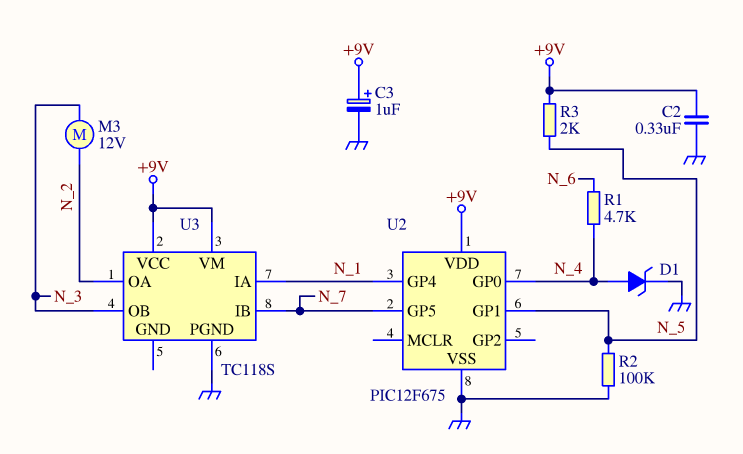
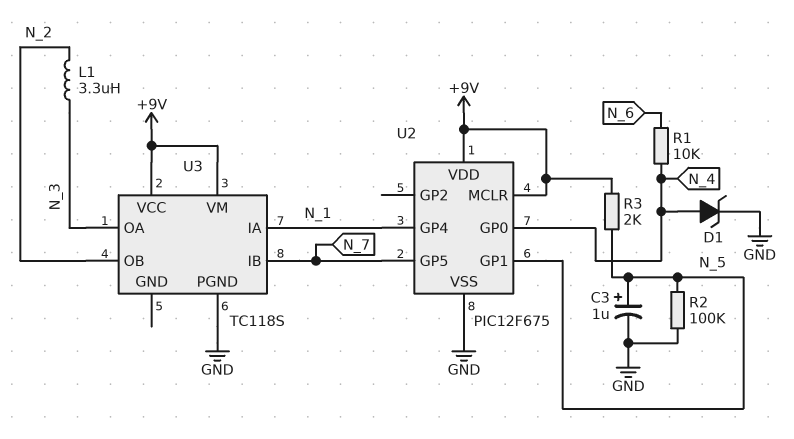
C2: 330nF (+9V, GND) -> none
C3: 1uF (plus +9V, minus GND) -> 1uF (plus N_5, minus GND)
L1: none -> 3.3uH (N_2, N_3)
M3: motor 12V (N_2, N_3) -> none
R1: 4.7k (N_4, N_6) -> 10k (N_4, N_6)
U2 pin MCLR: none -> +9V
U3 pin OA: N_2 -> N_3
U3 pin OB: N_3 -> N_2

